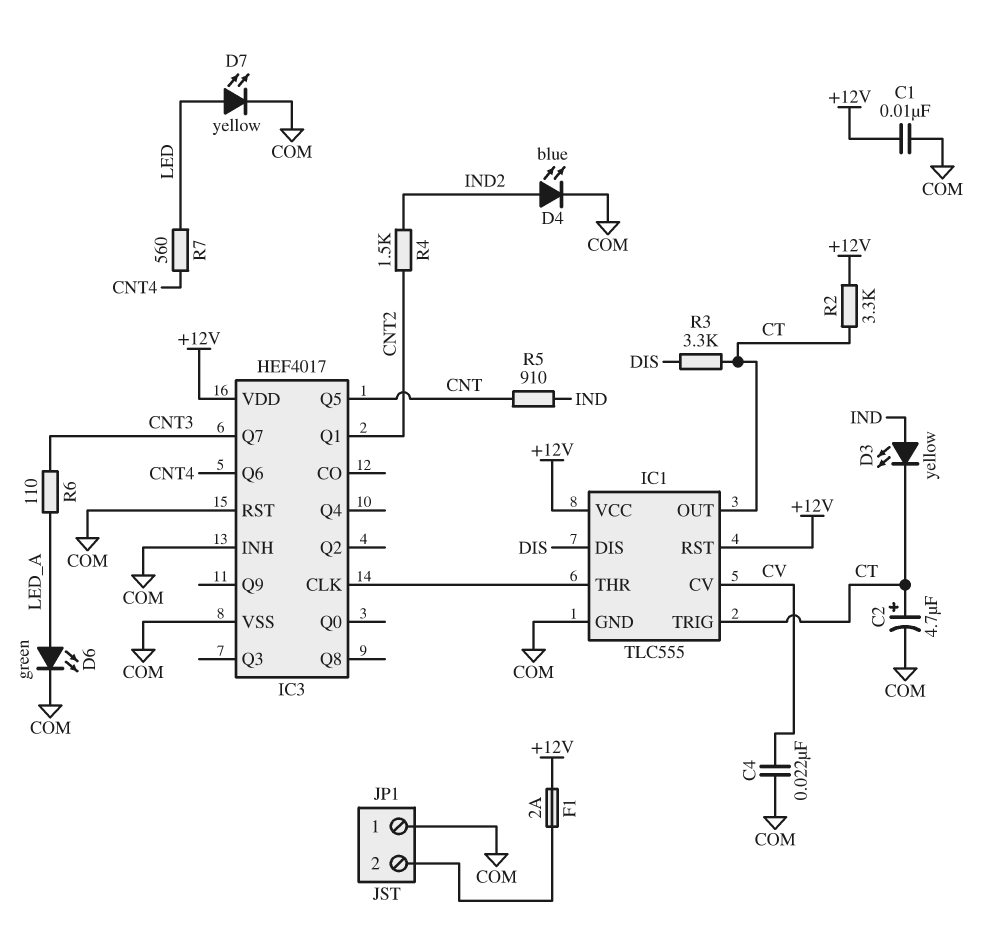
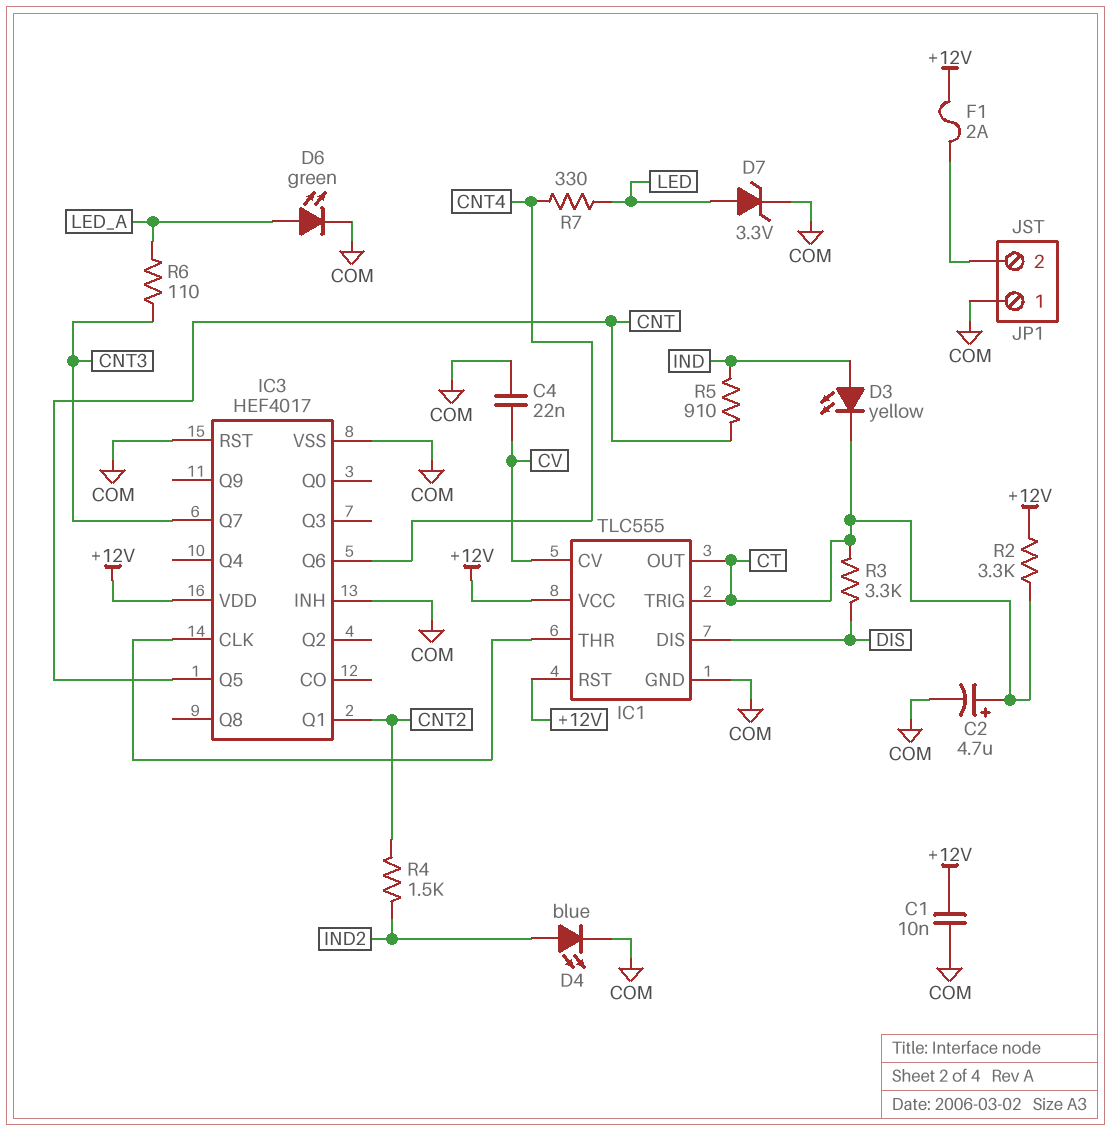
D7: LED yellow (A LED, K COM) -> zener 3.3V (A LED, K COM)
R7: 560 (CNT4, LED) -> 330 (CNT4, LED)

